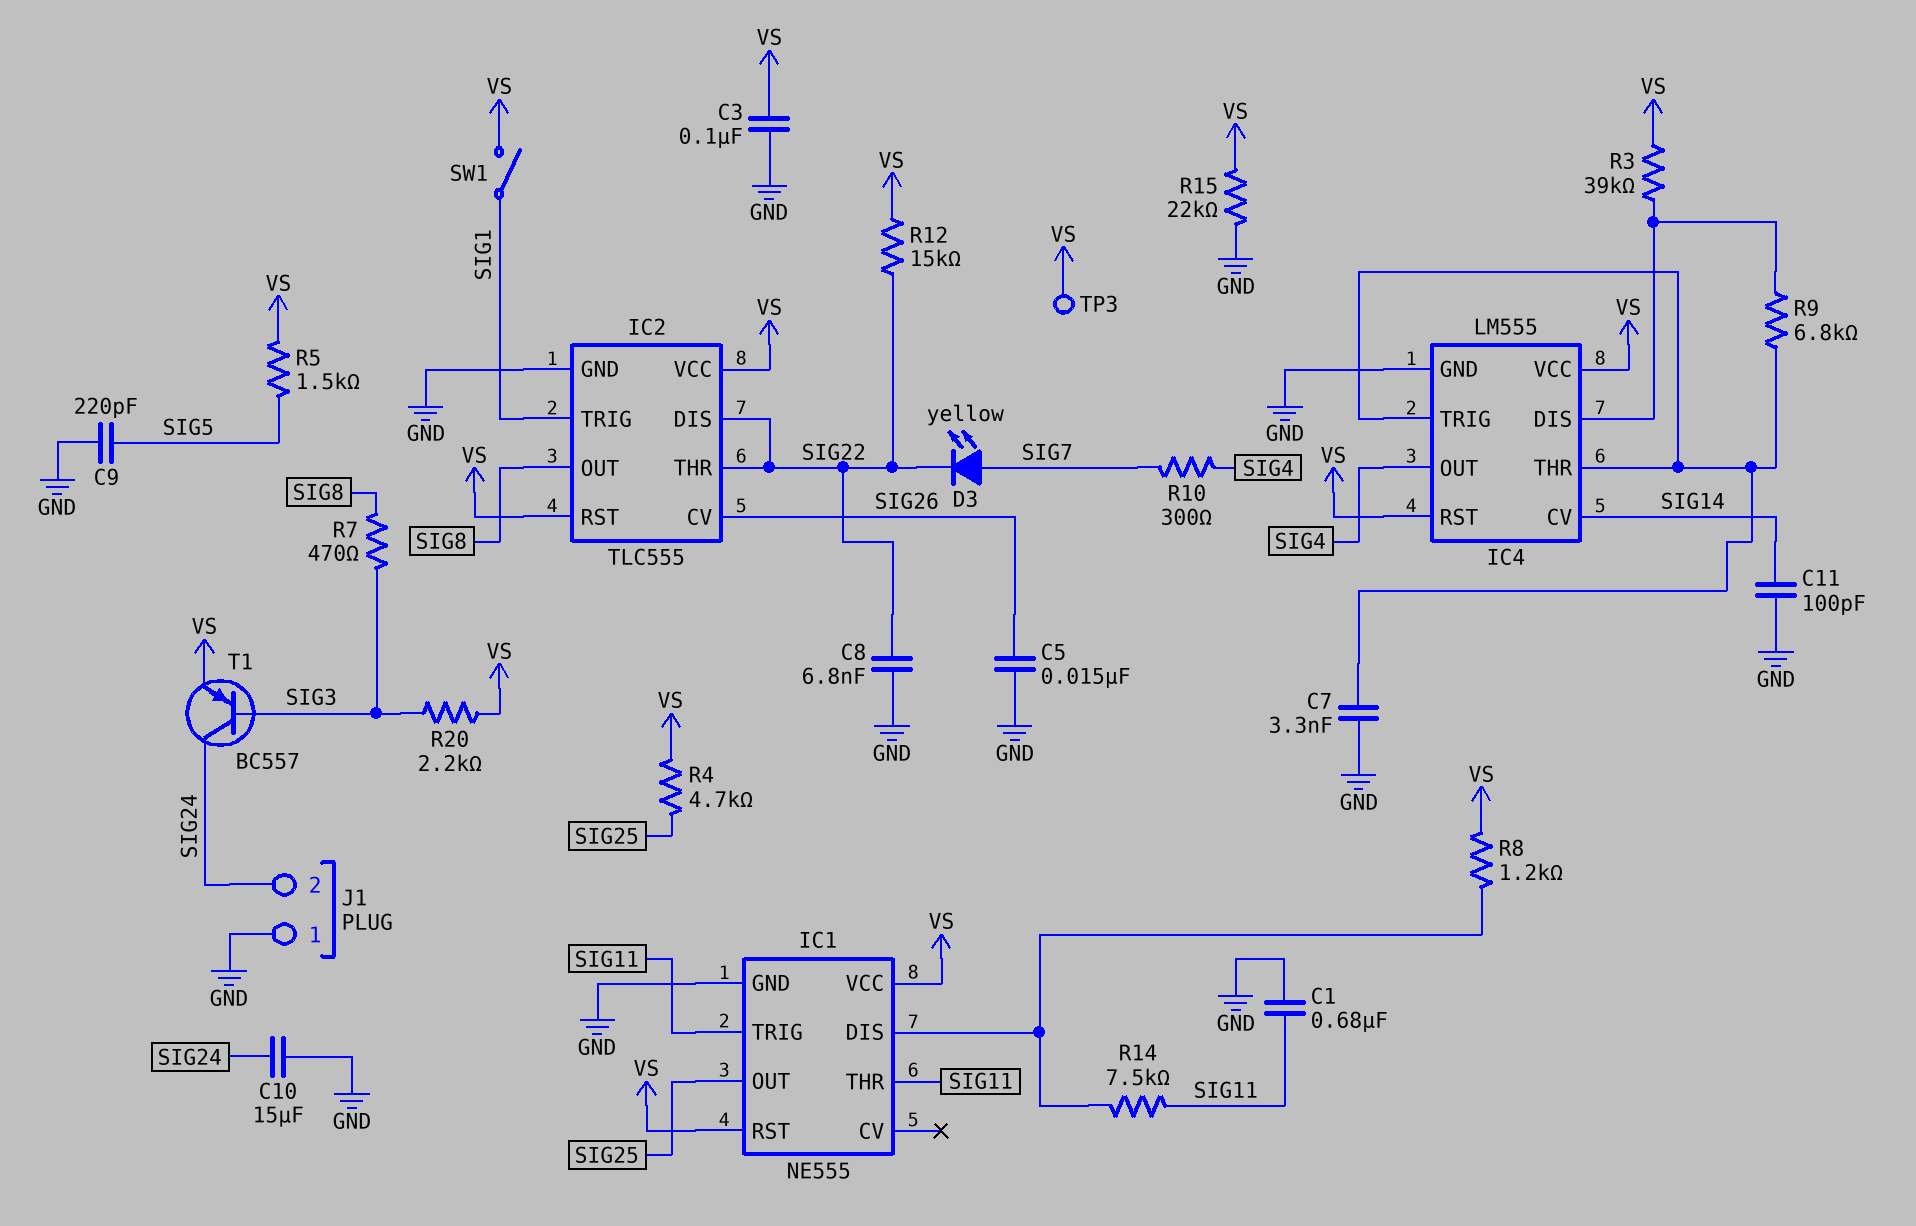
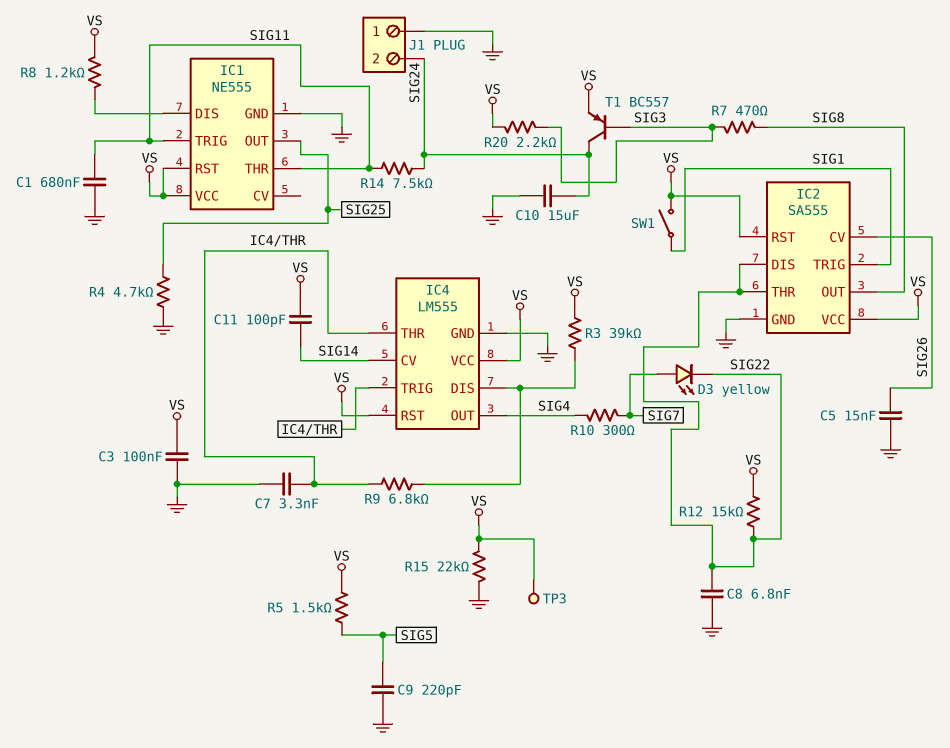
C11: 100pF (GND, SIG14) -> 100pF (SIG14, VS)
IC2: TLC555 -> SA555
R4: 4.7k (SIG25, VS) -> 4.7k (GND, SIG25)
R14: 7.5k (IC1/DIS, SIG11) -> 7.5k (SIG11, SIG24)

